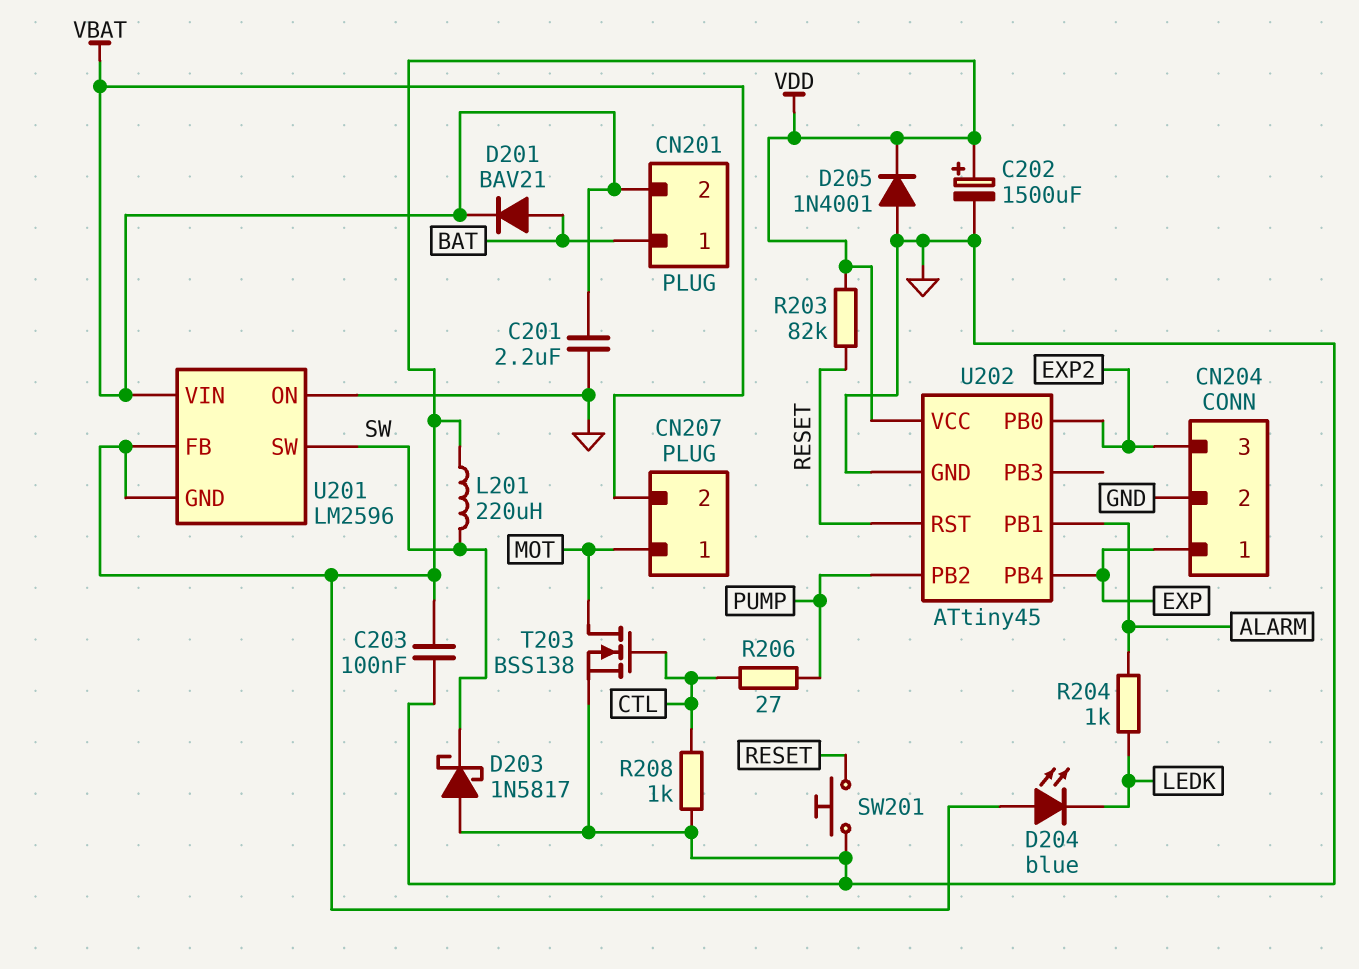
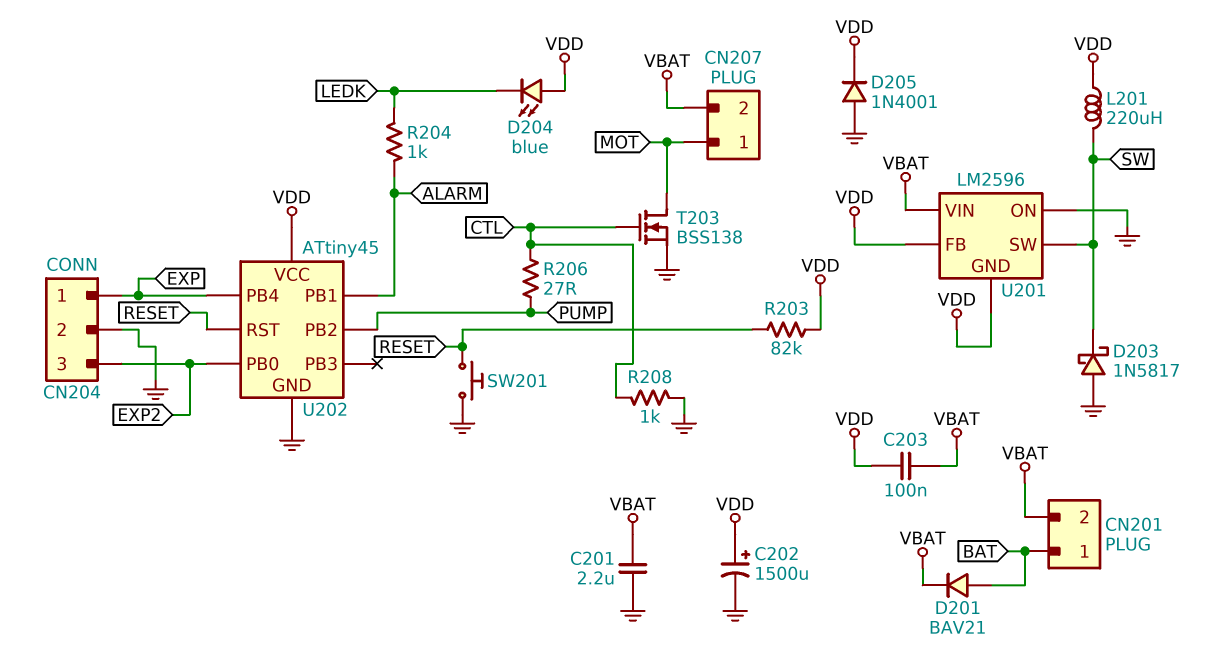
C203: 100nF (GND, VDD) -> 100nF (VBAT, VDD)

